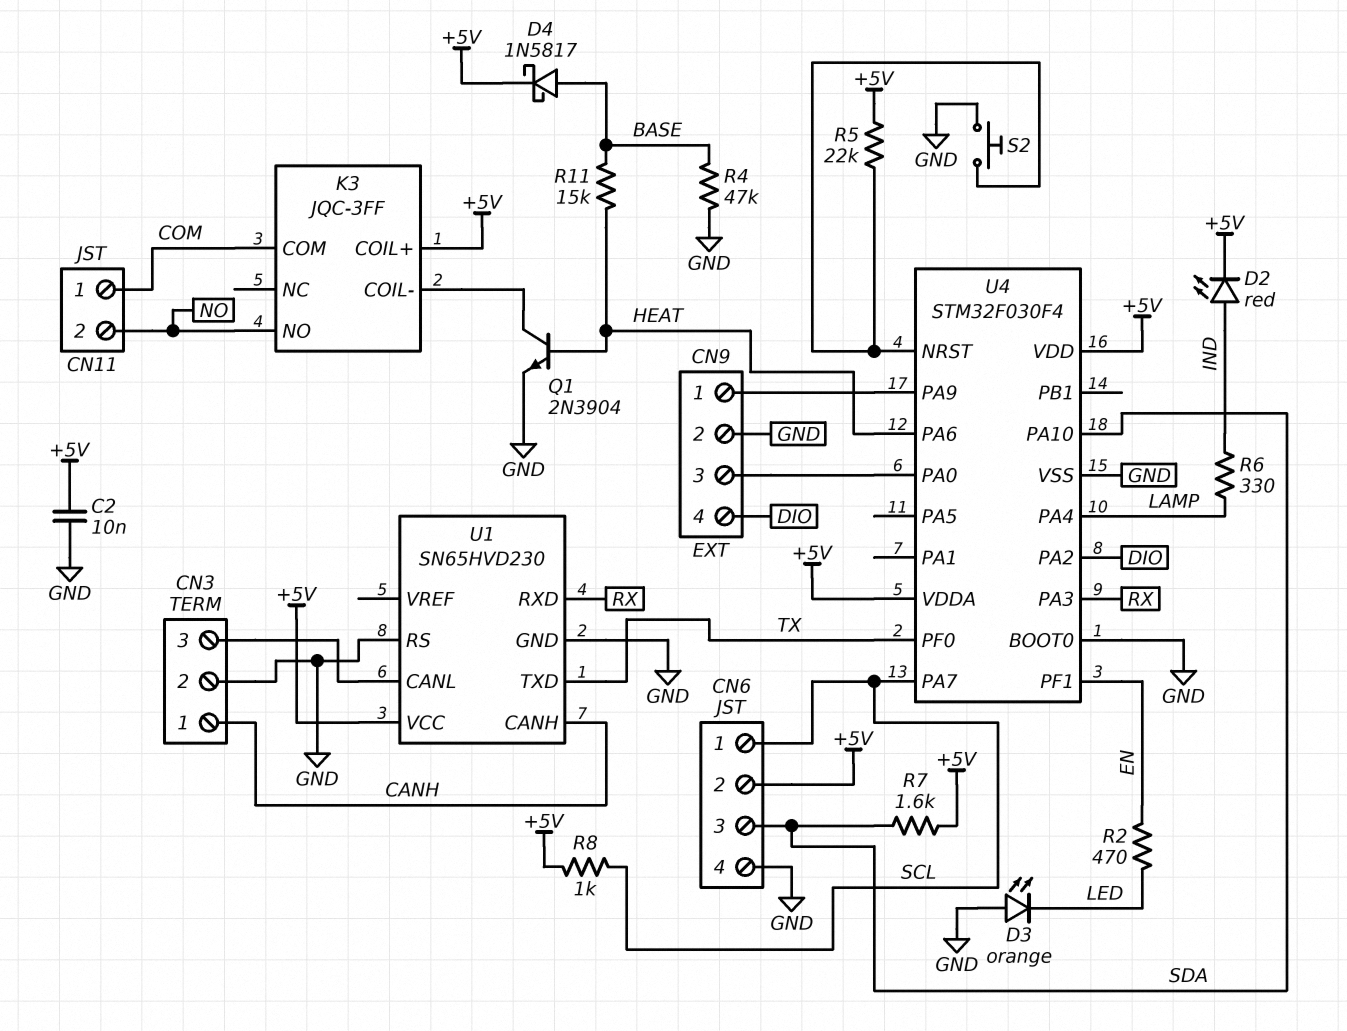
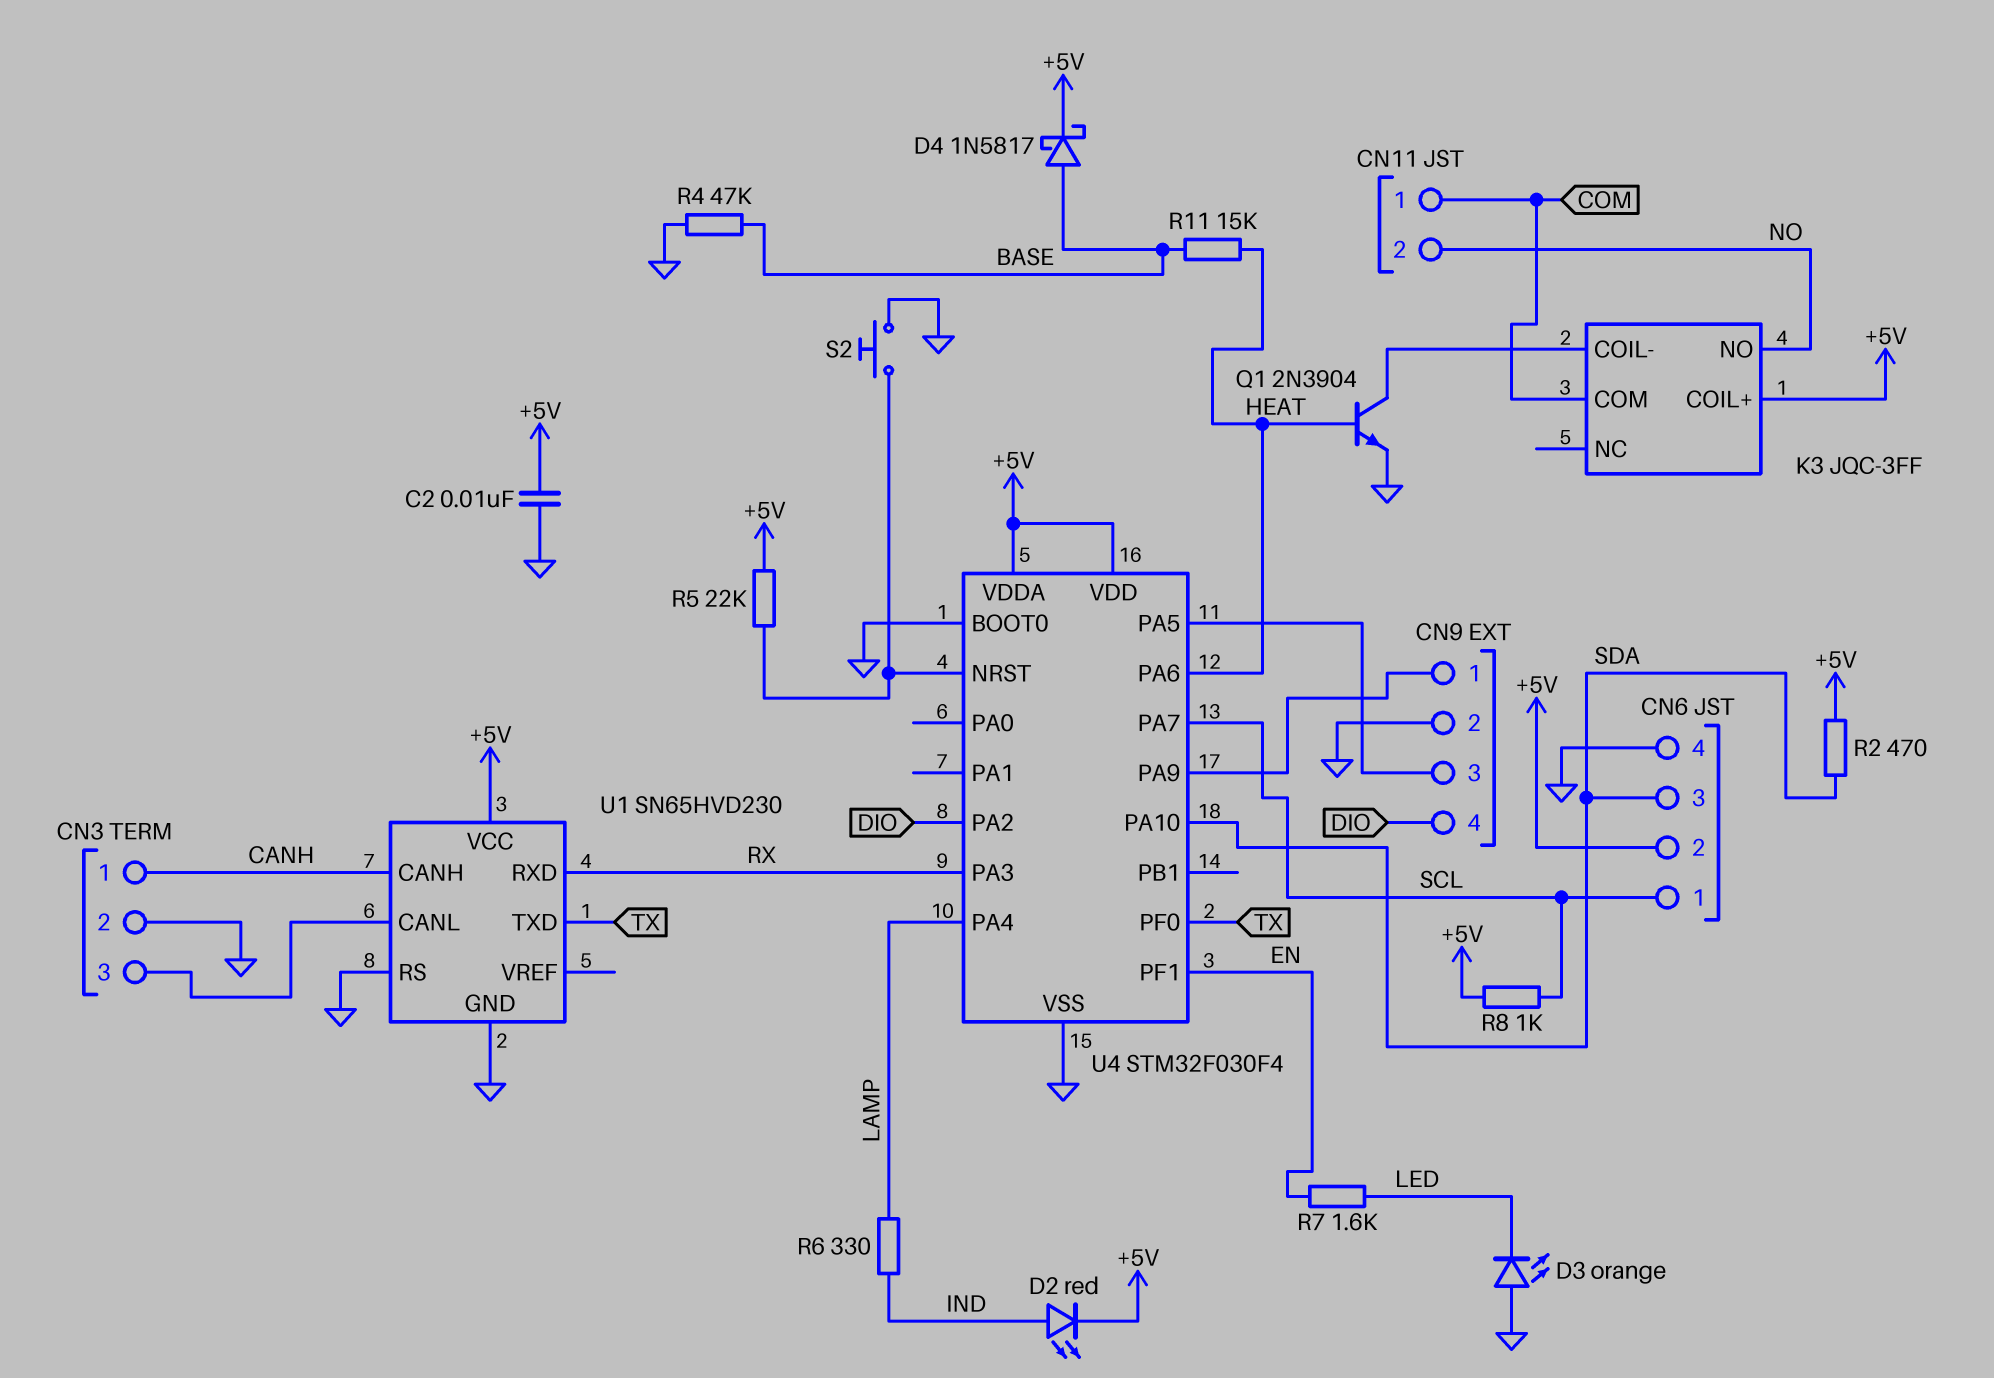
R2: 470 (EN, LED) -> 470 (+5V, SDA)
R7: 1.6k (+5V, SDA) -> 1.6k (EN, LED)
U4 pin PA0: CN9/3 -> none
U4 pin PA5: none -> CN9/3

